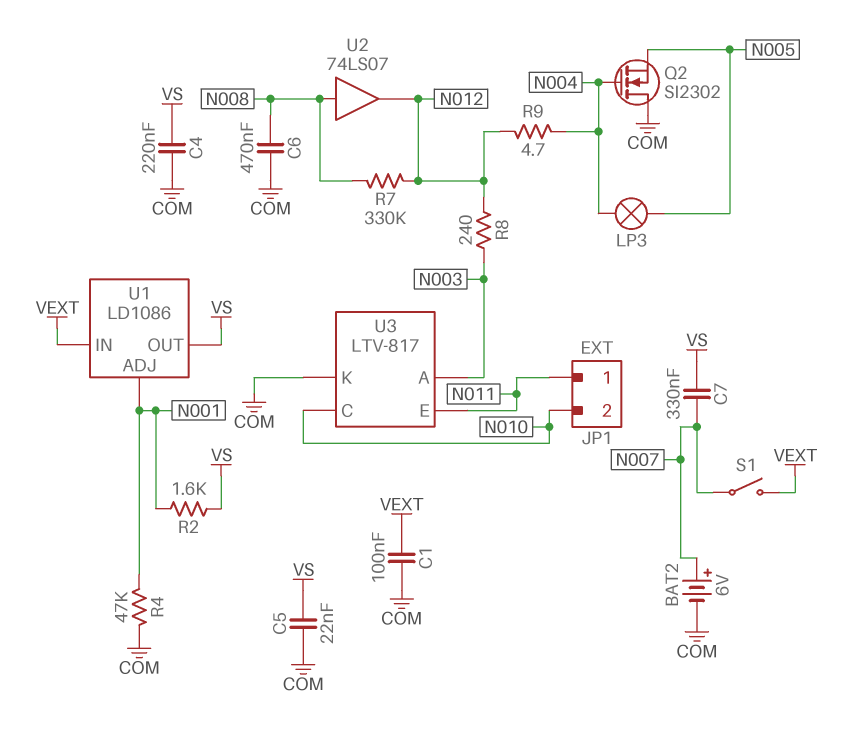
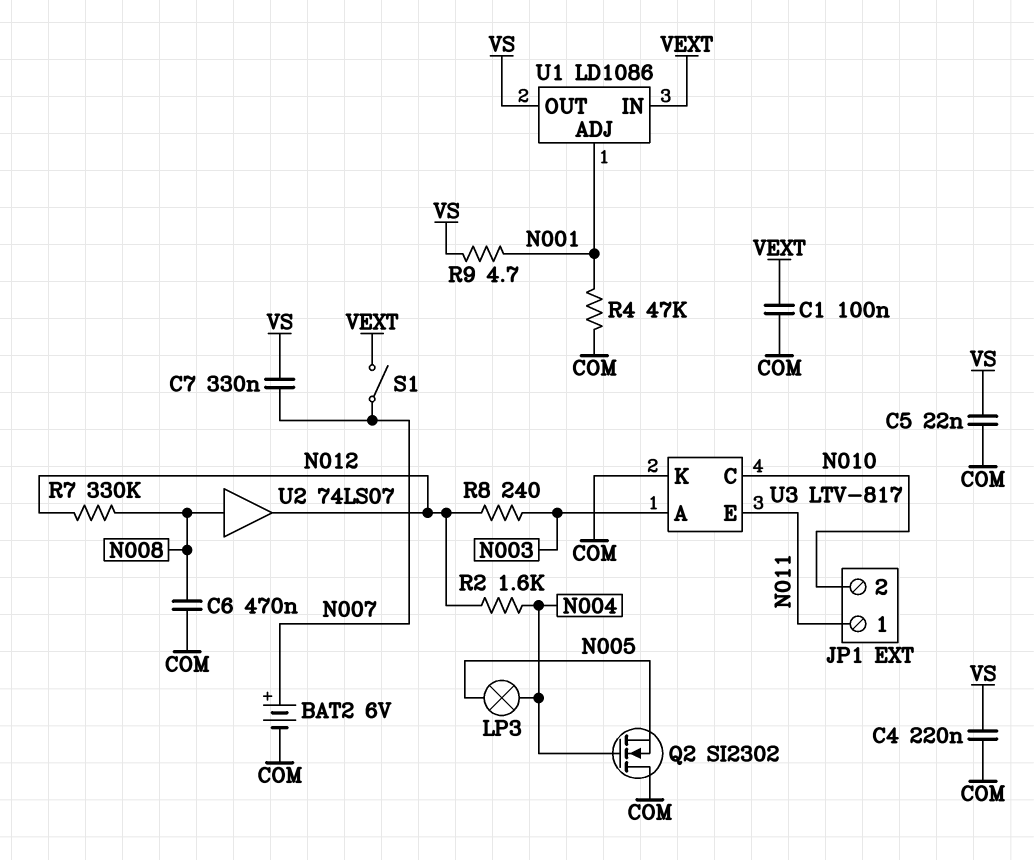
R2: 1.6k (N001, VS) -> 1.6k (N004, N012)
R9: 4.7 (N004, N012) -> 4.7 (N001, VS)

